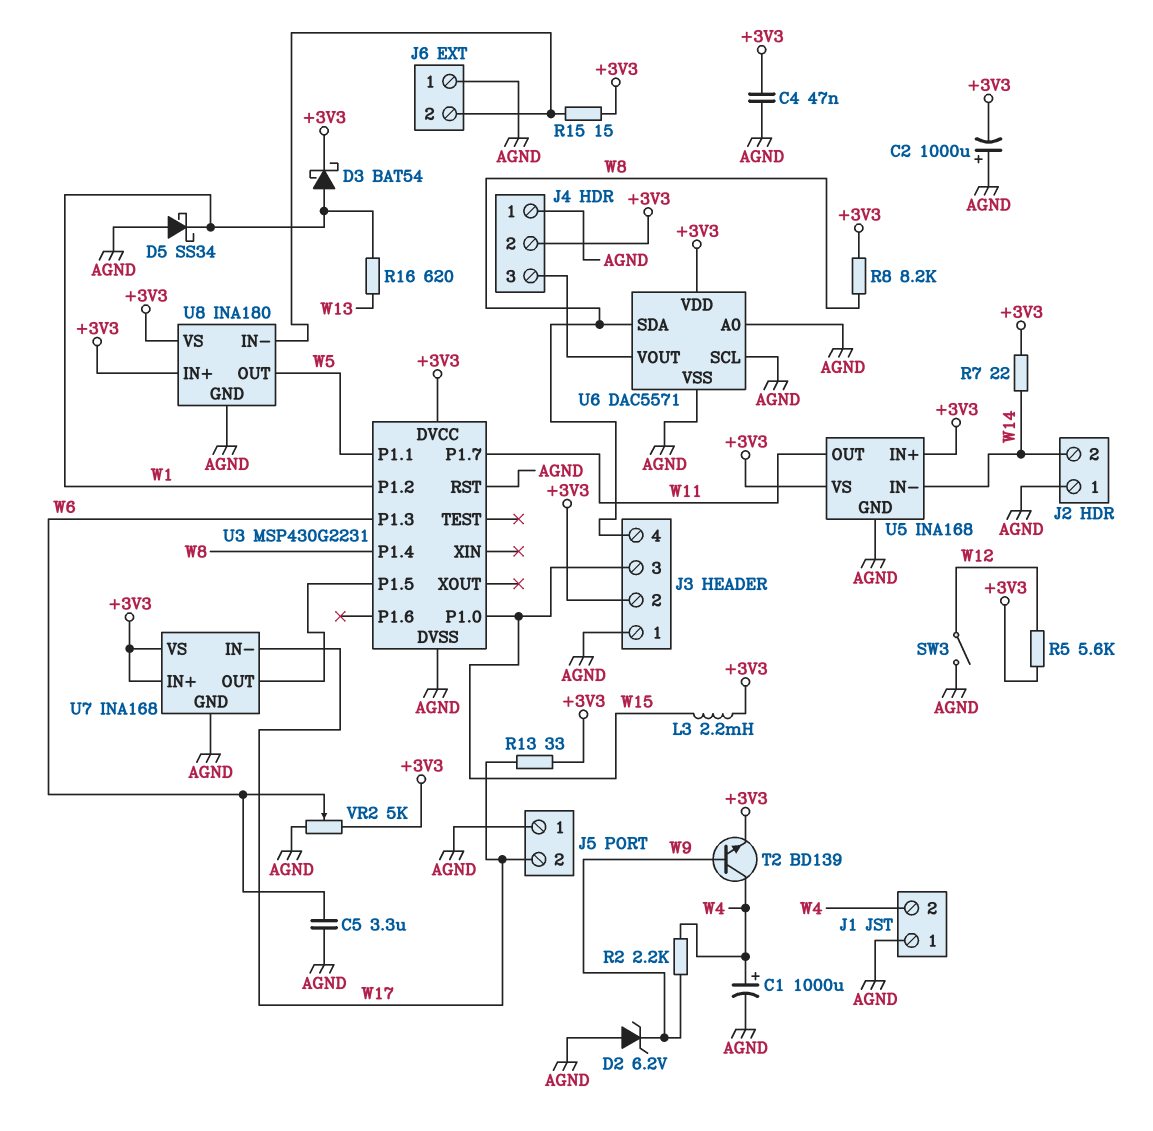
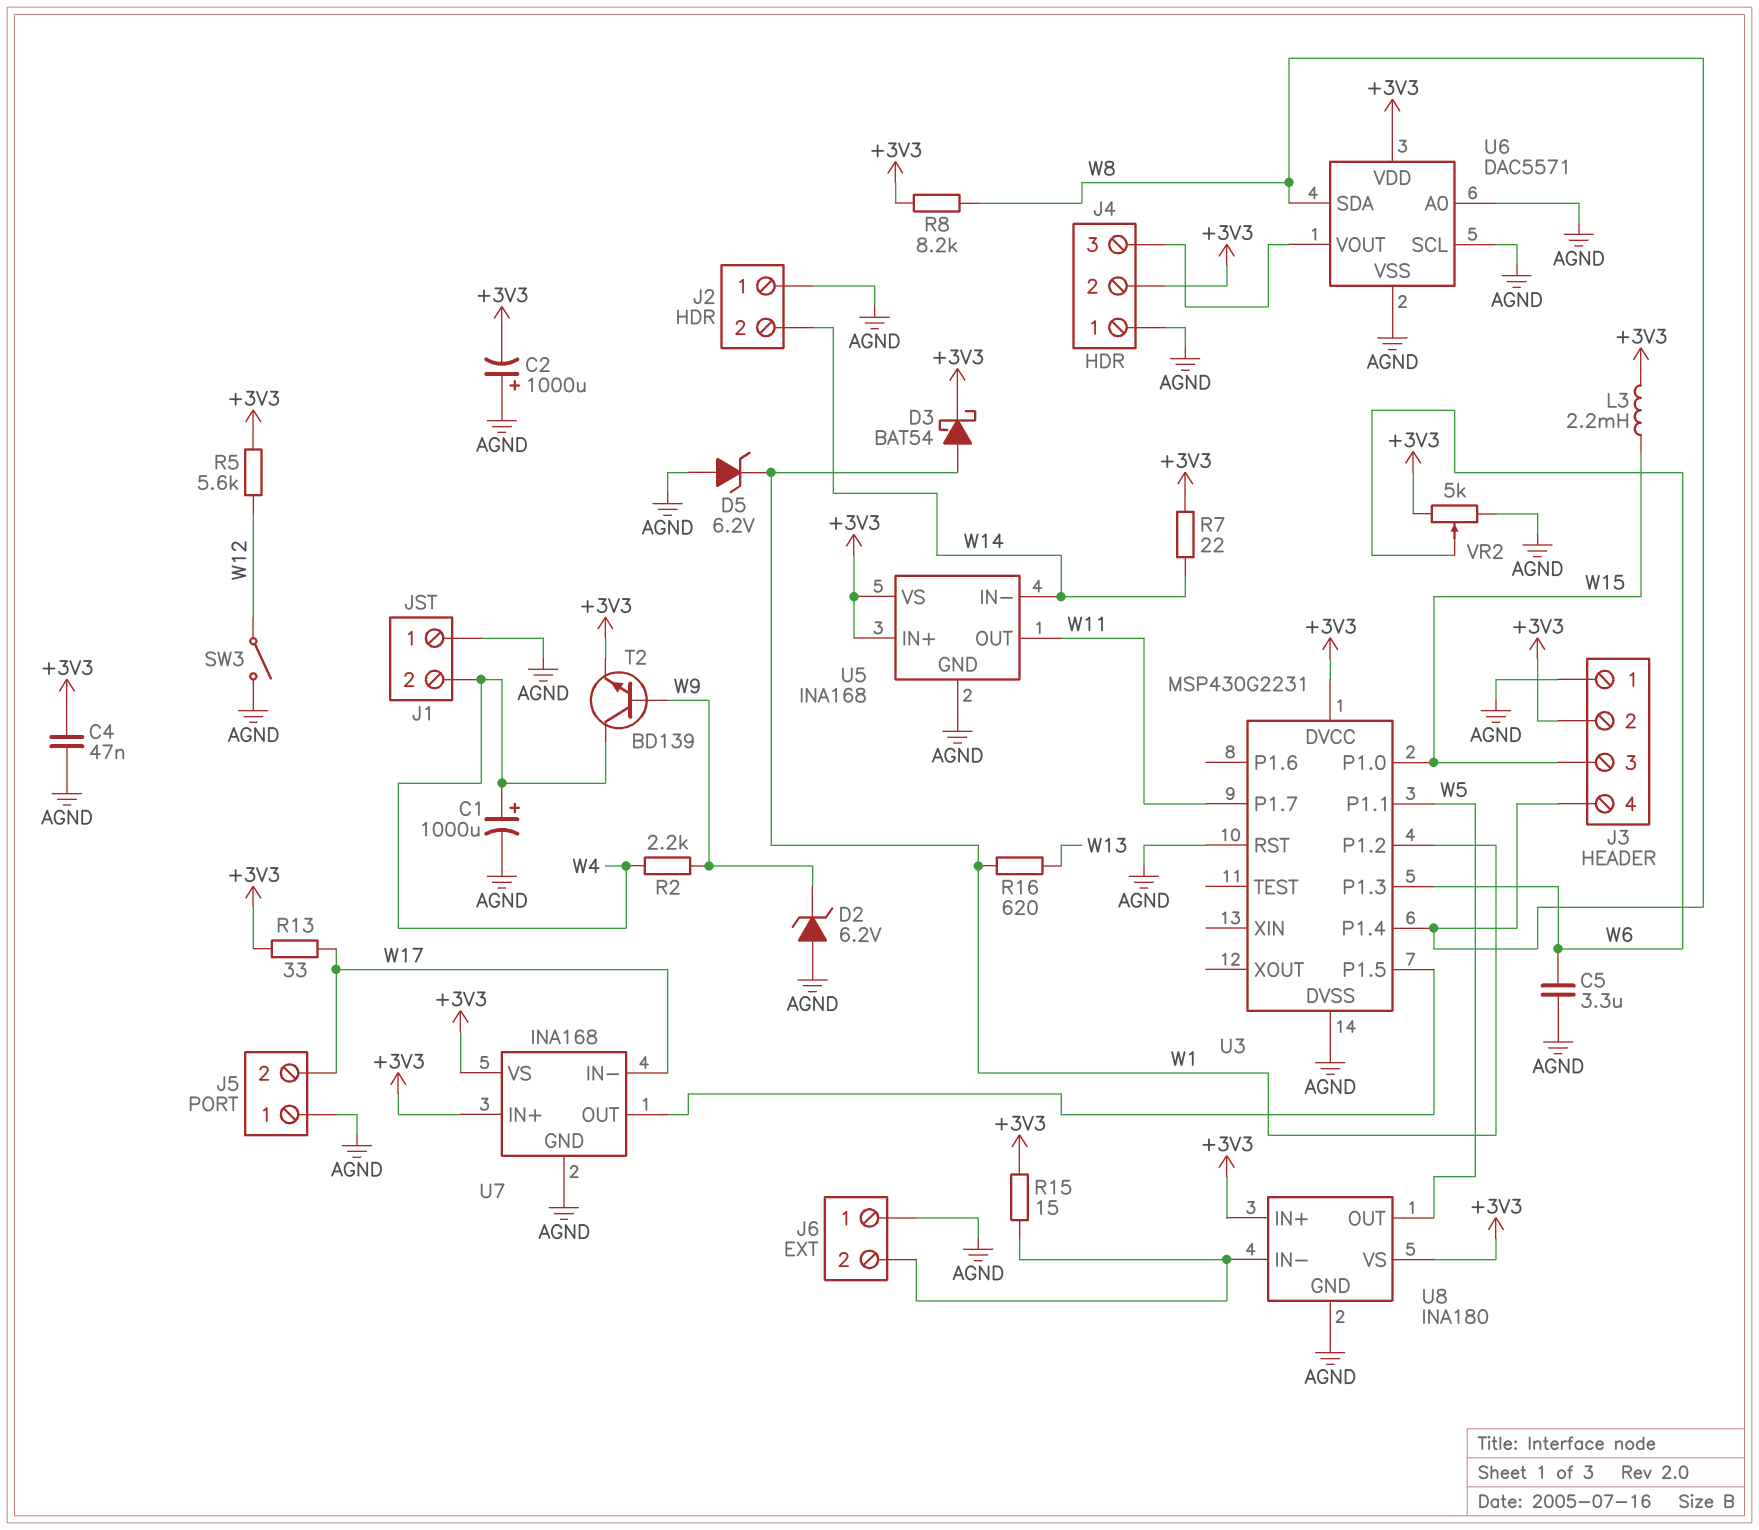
D5: schottky SS34 (A AGND, K W1) -> zener 6.2V (A AGND, K W1)

